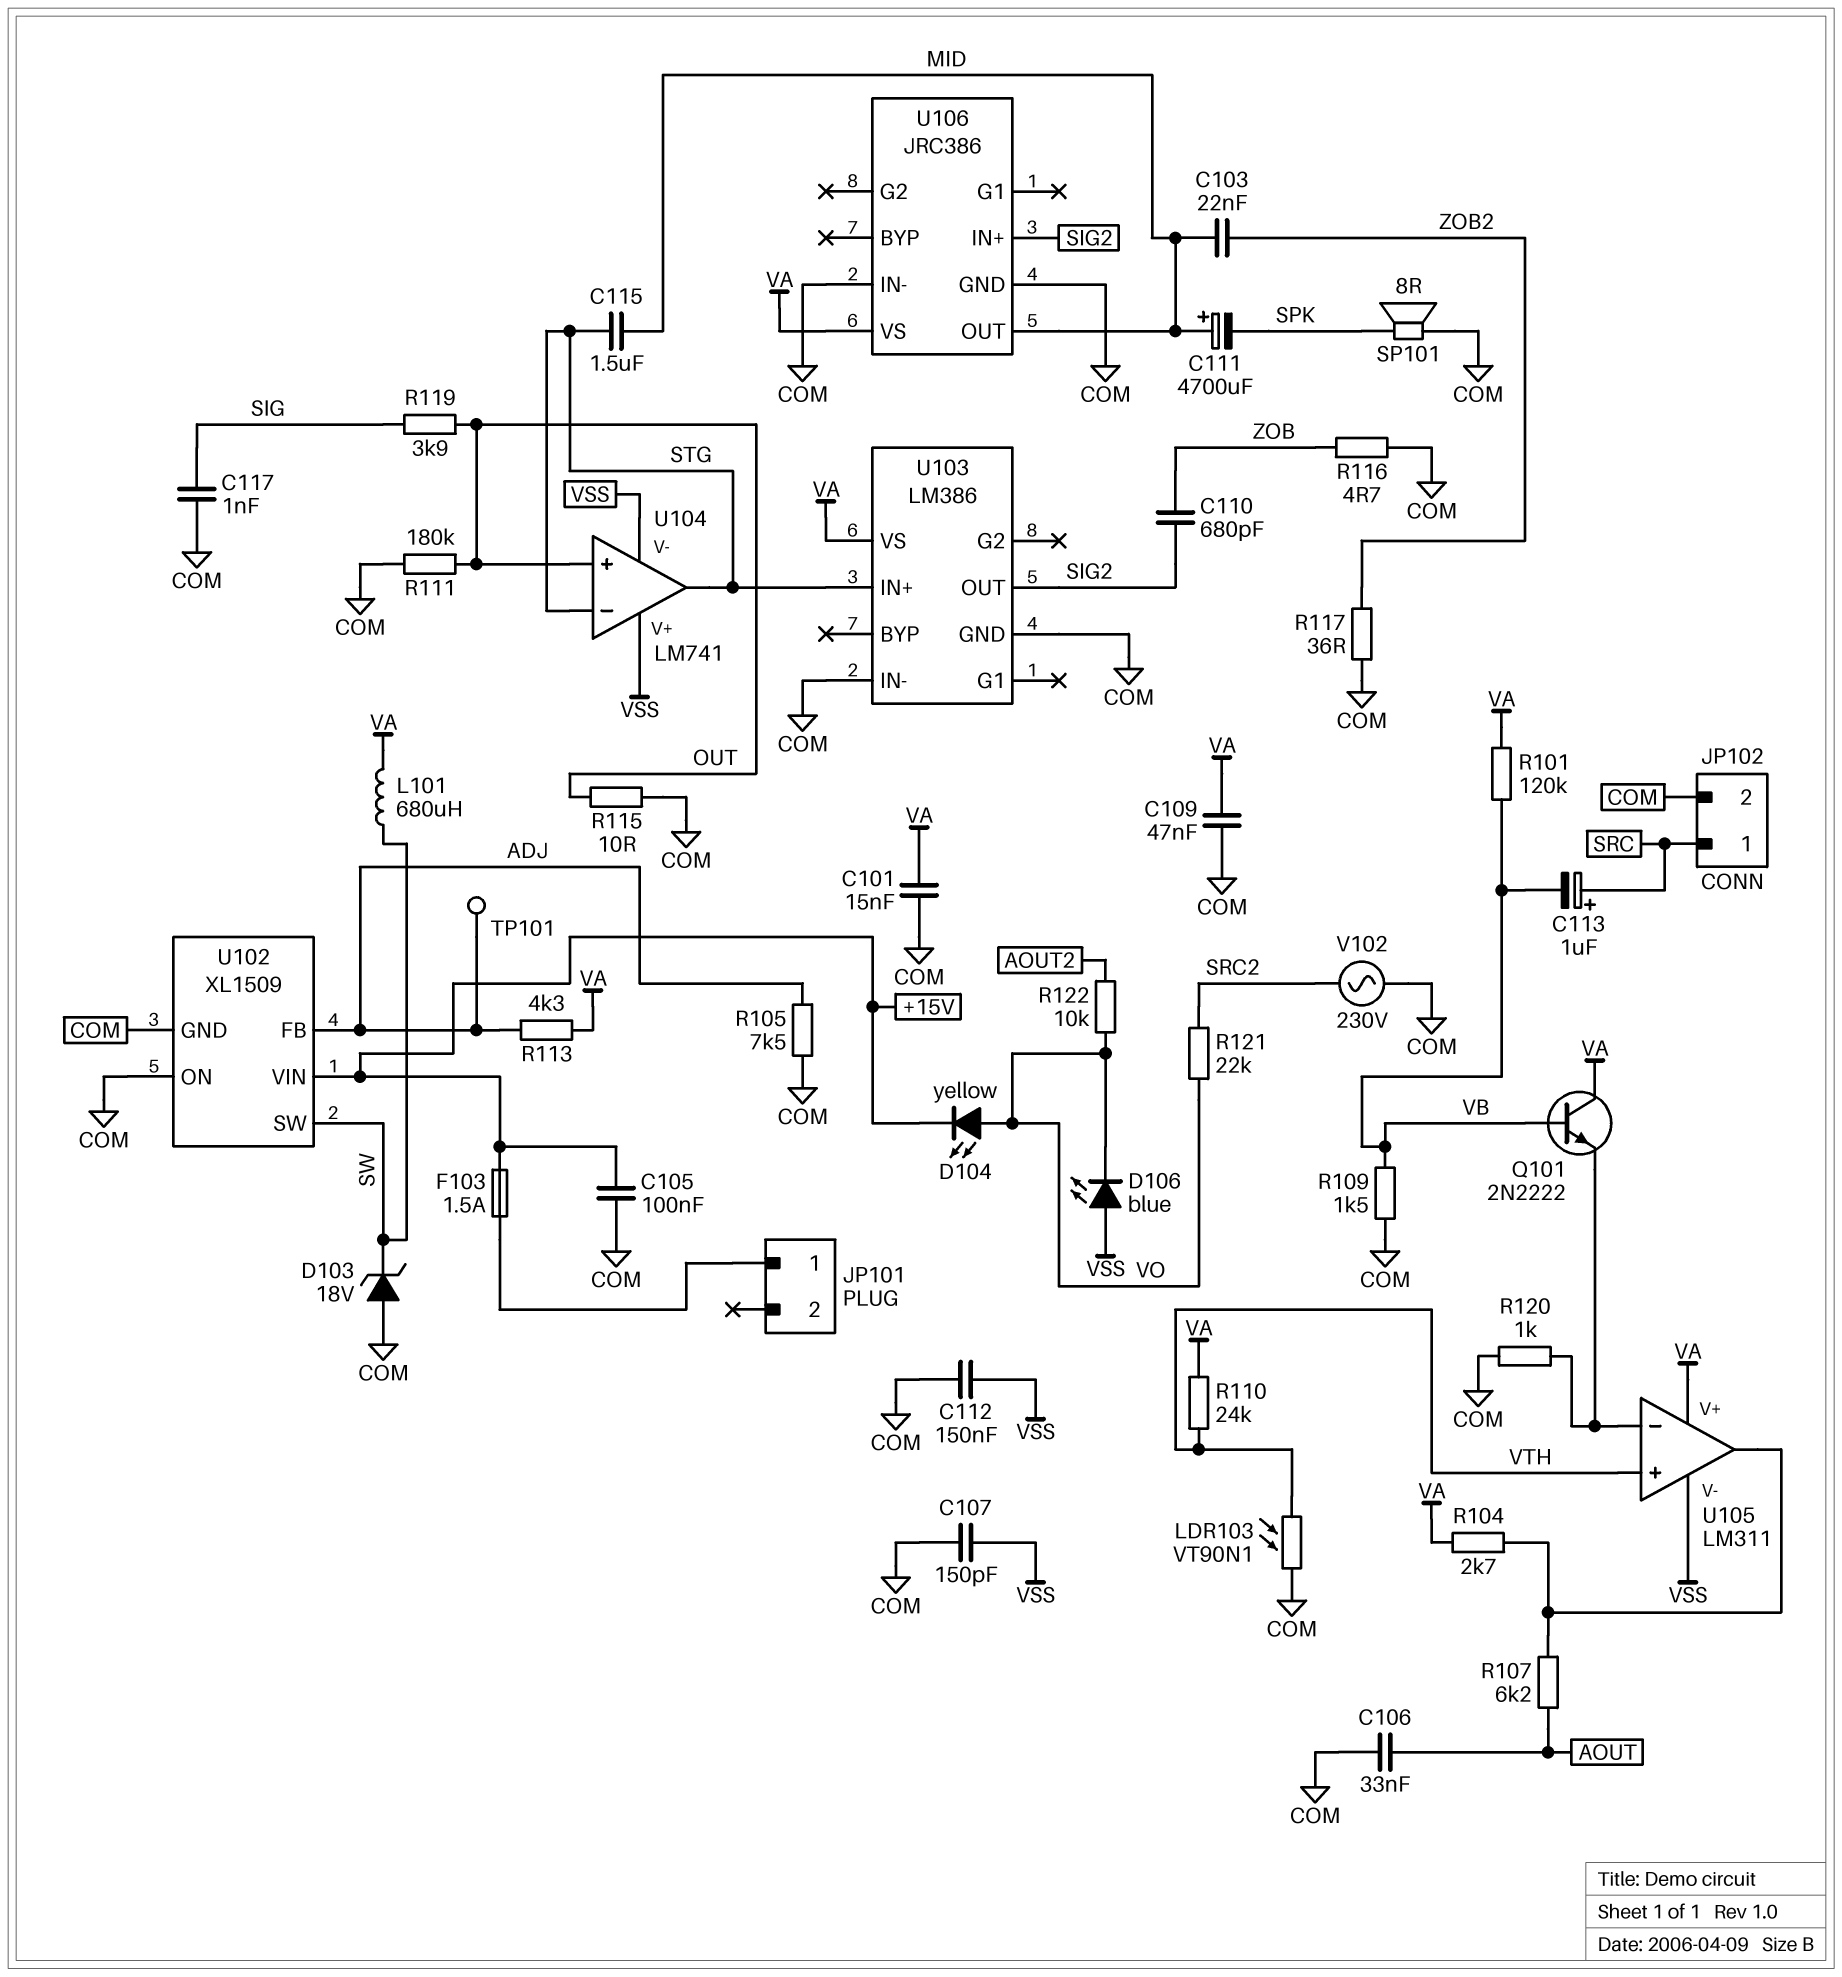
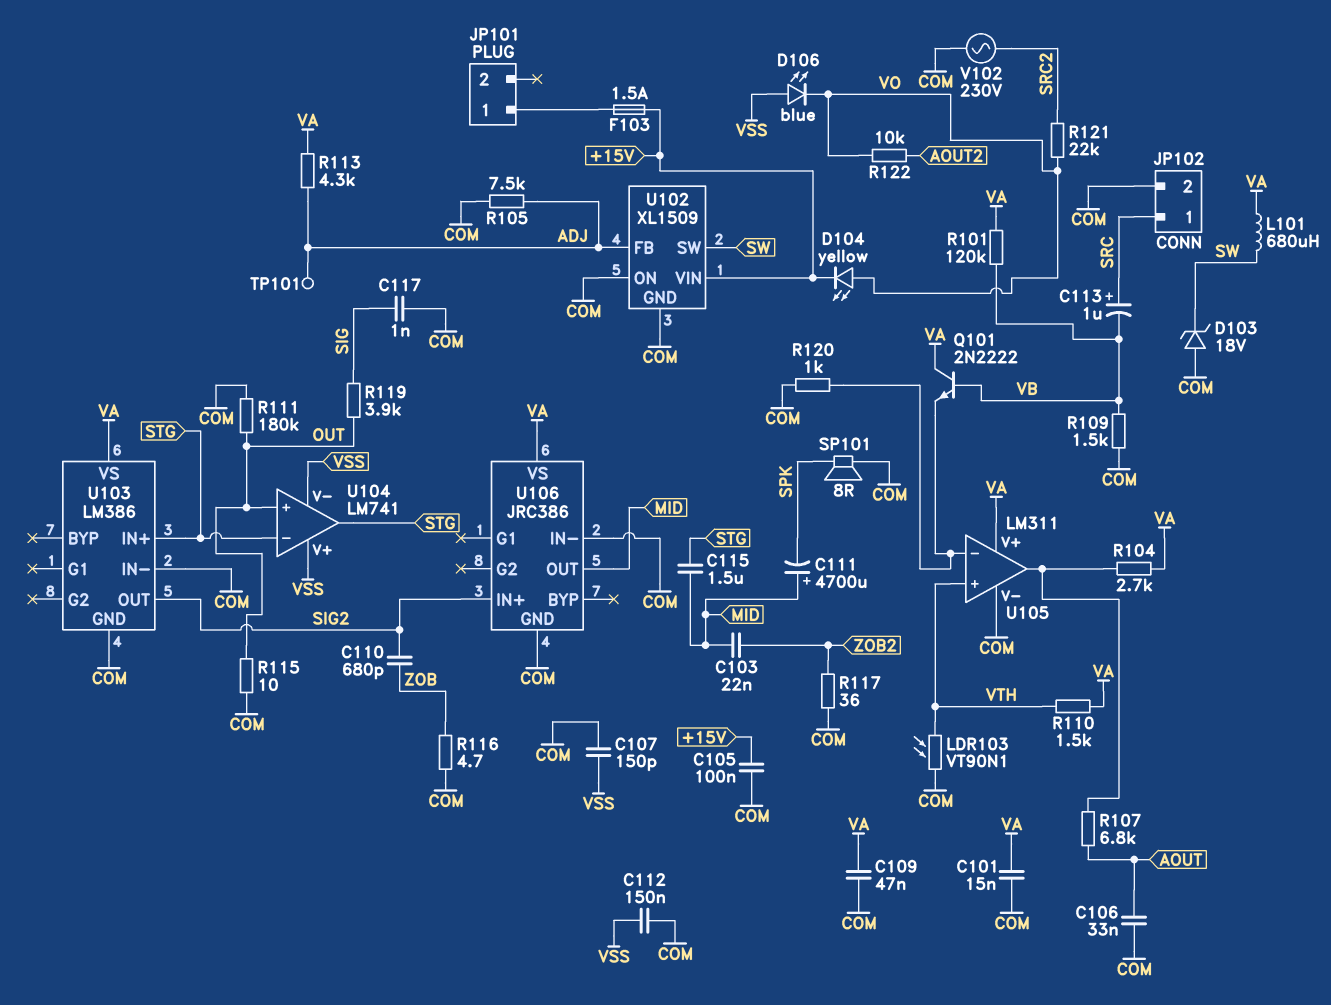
R107: 6.2k (AOUT, U105/out) -> 6.8k (AOUT, U105/out)
R110: 24k (VA, VTH) -> 1.5k (VA, VTH)
U105 pin V-: VSS -> COM

